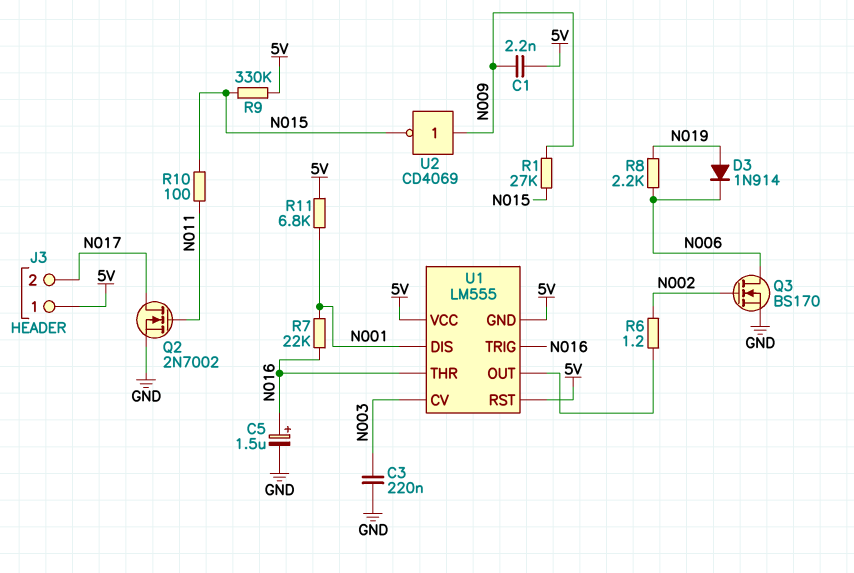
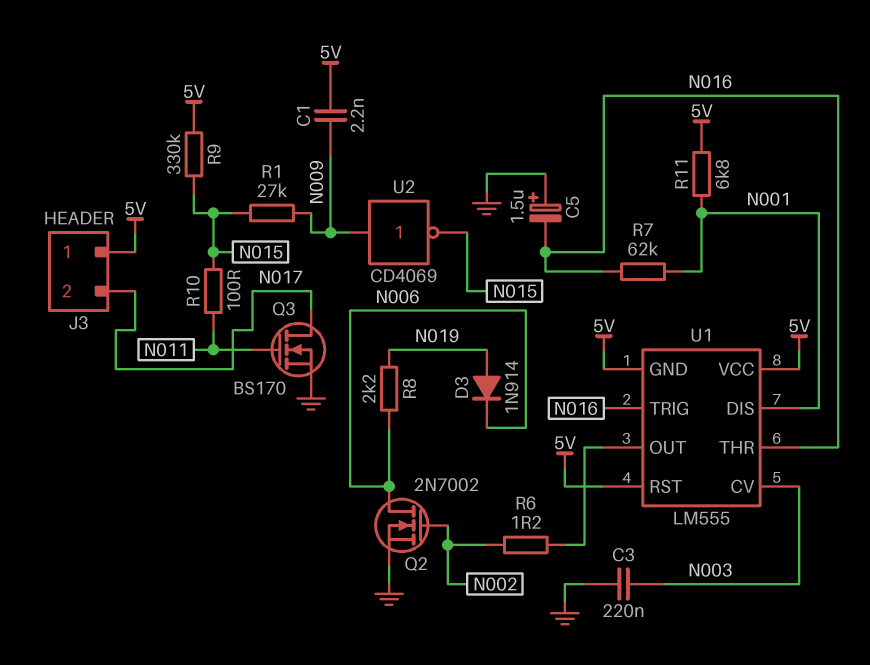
C5: 1.5uF (plus N016, minus GND) -> 1.5uF (plus GND, minus N016)
Q2: NMOS 2N7002 (G N011, D N017, S GND) -> NMOS 2N7002 (G N002, D N006, S GND)
Q3: NMOS BS170 (G N002, D N006, S GND) -> NMOS BS170 (G N011, D N017, S GND)
R7: 22k (N001, N016) -> 62k (N001, N016)

